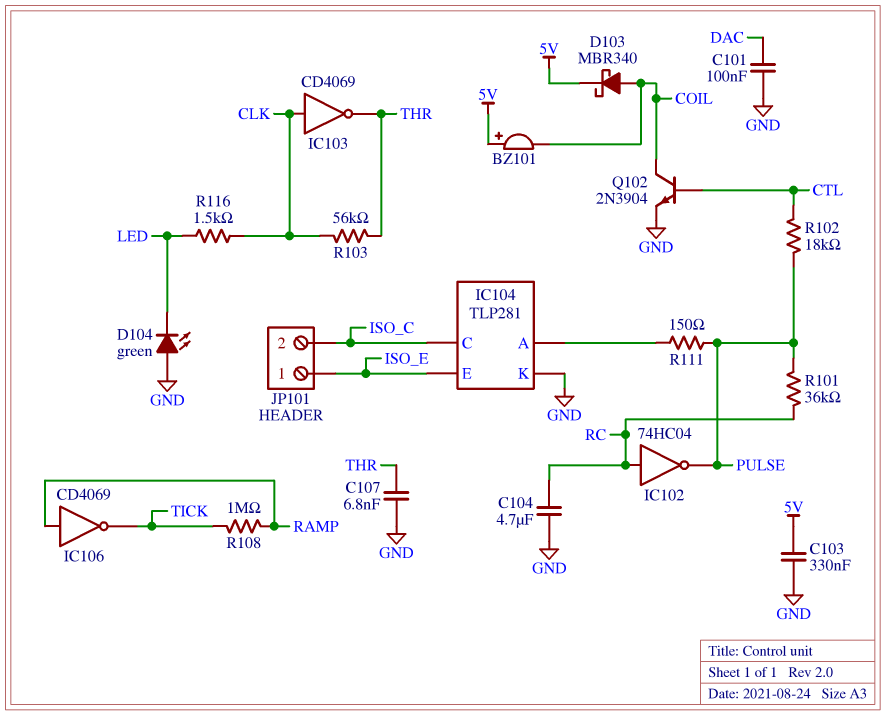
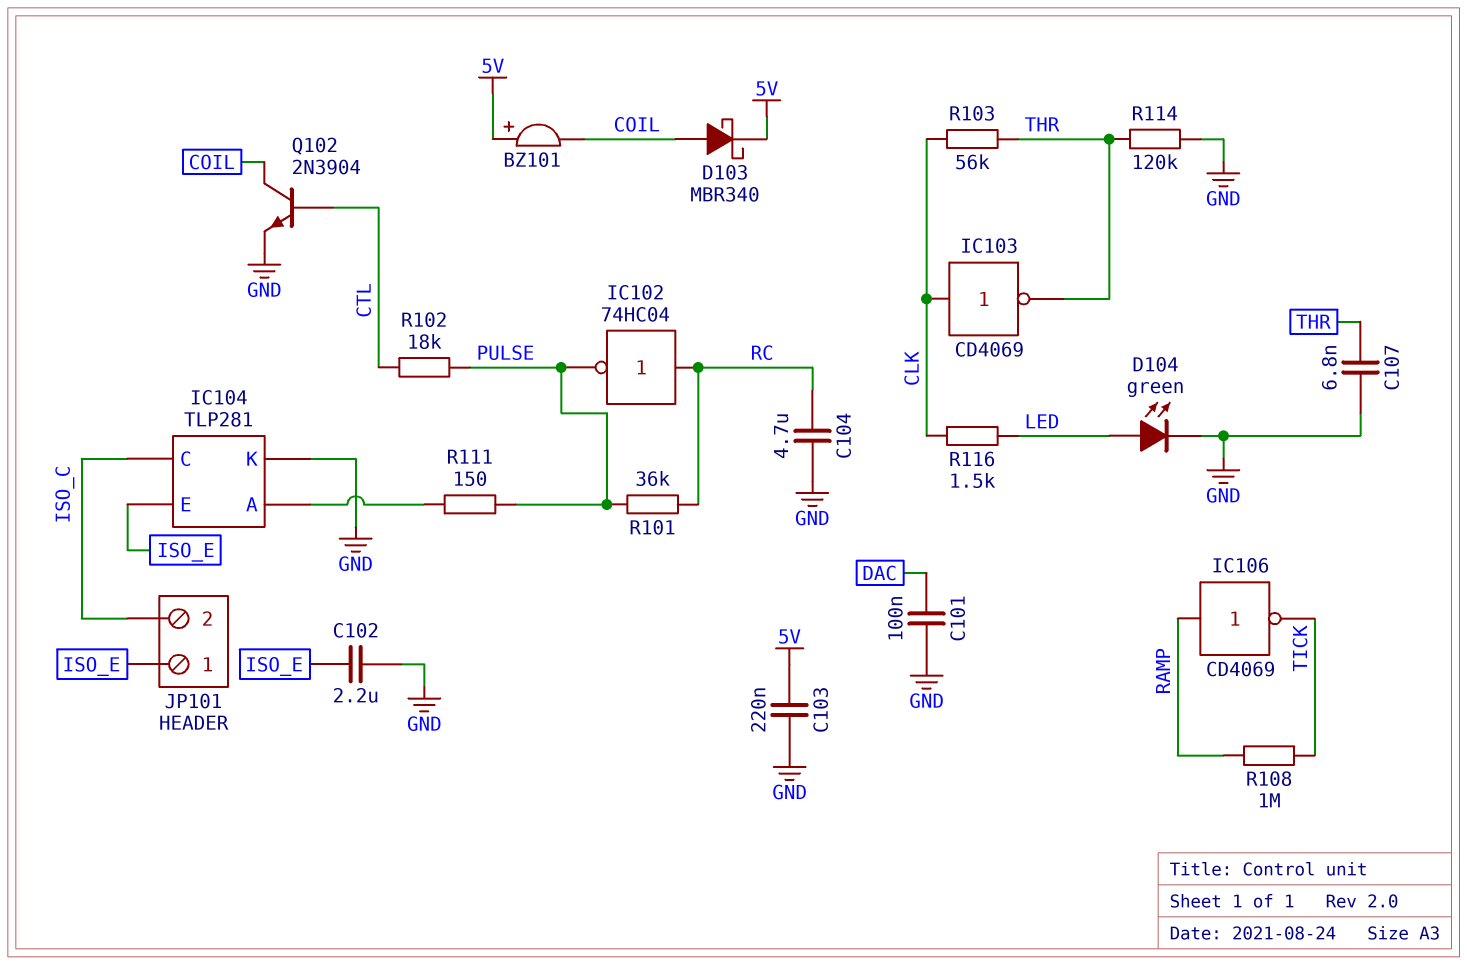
C102: none -> 2.2uF (GND, ISO_E)
C103: 330nF (5V, GND) -> 220nF (5V, GND)
D104: LED green (A GND, K LED) -> LED green (A LED, K GND)
R114: none -> 120k (GND, THR)

